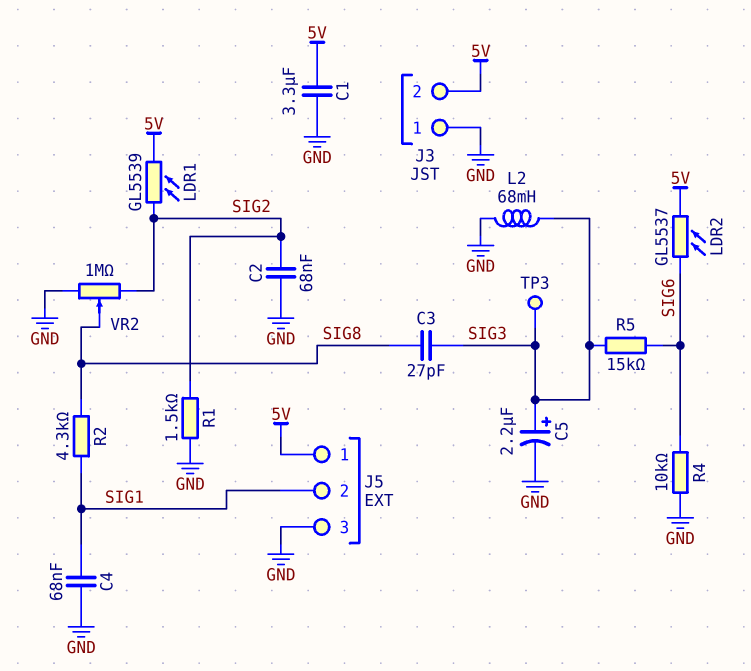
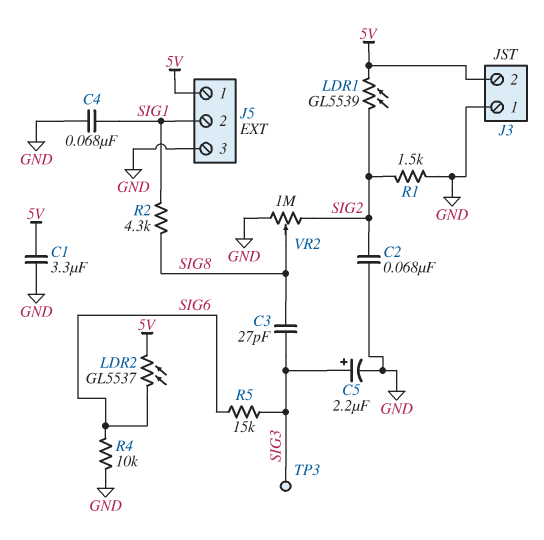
L2: 68mH (GND, SIG3) -> none

